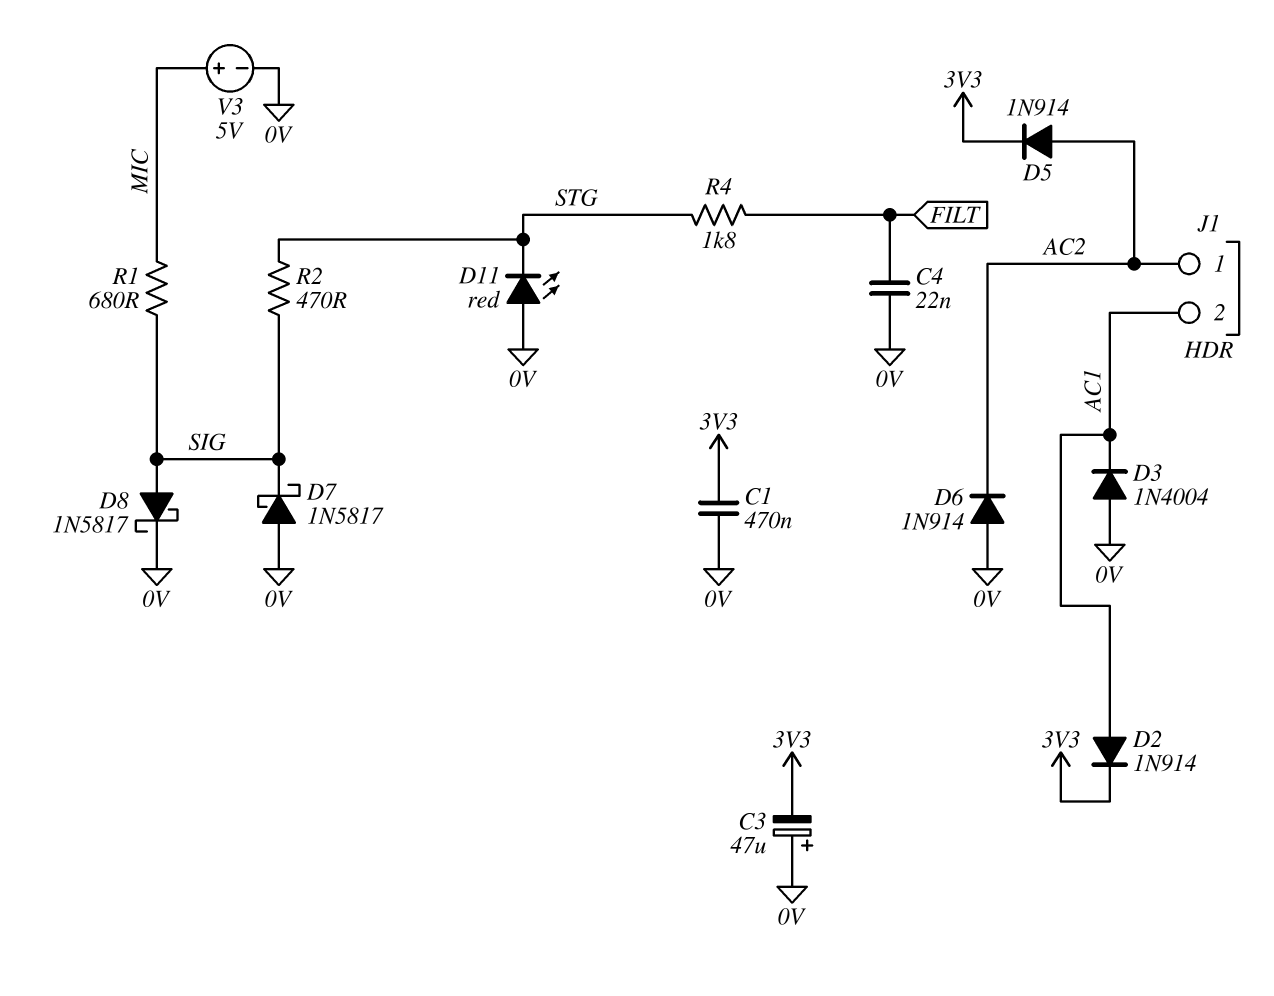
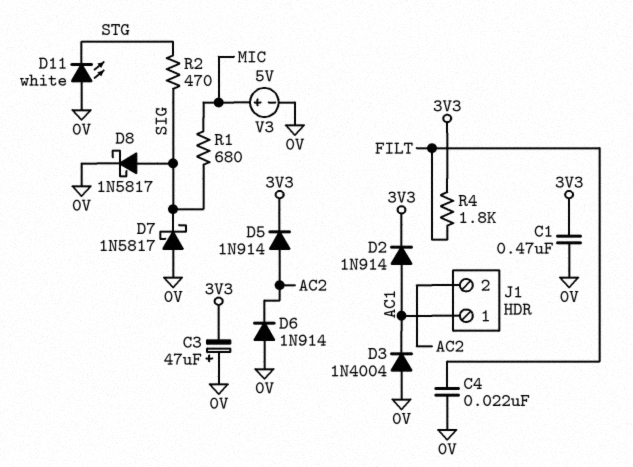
D11: LED red (A 0V, K STG) -> LED white (A 0V, K STG)
J1 pin 1: AC2 -> AC1
J1 pin 2: AC1 -> AC2
R4: 1.8k (FILT, STG) -> 1.8k (3V3, FILT)

